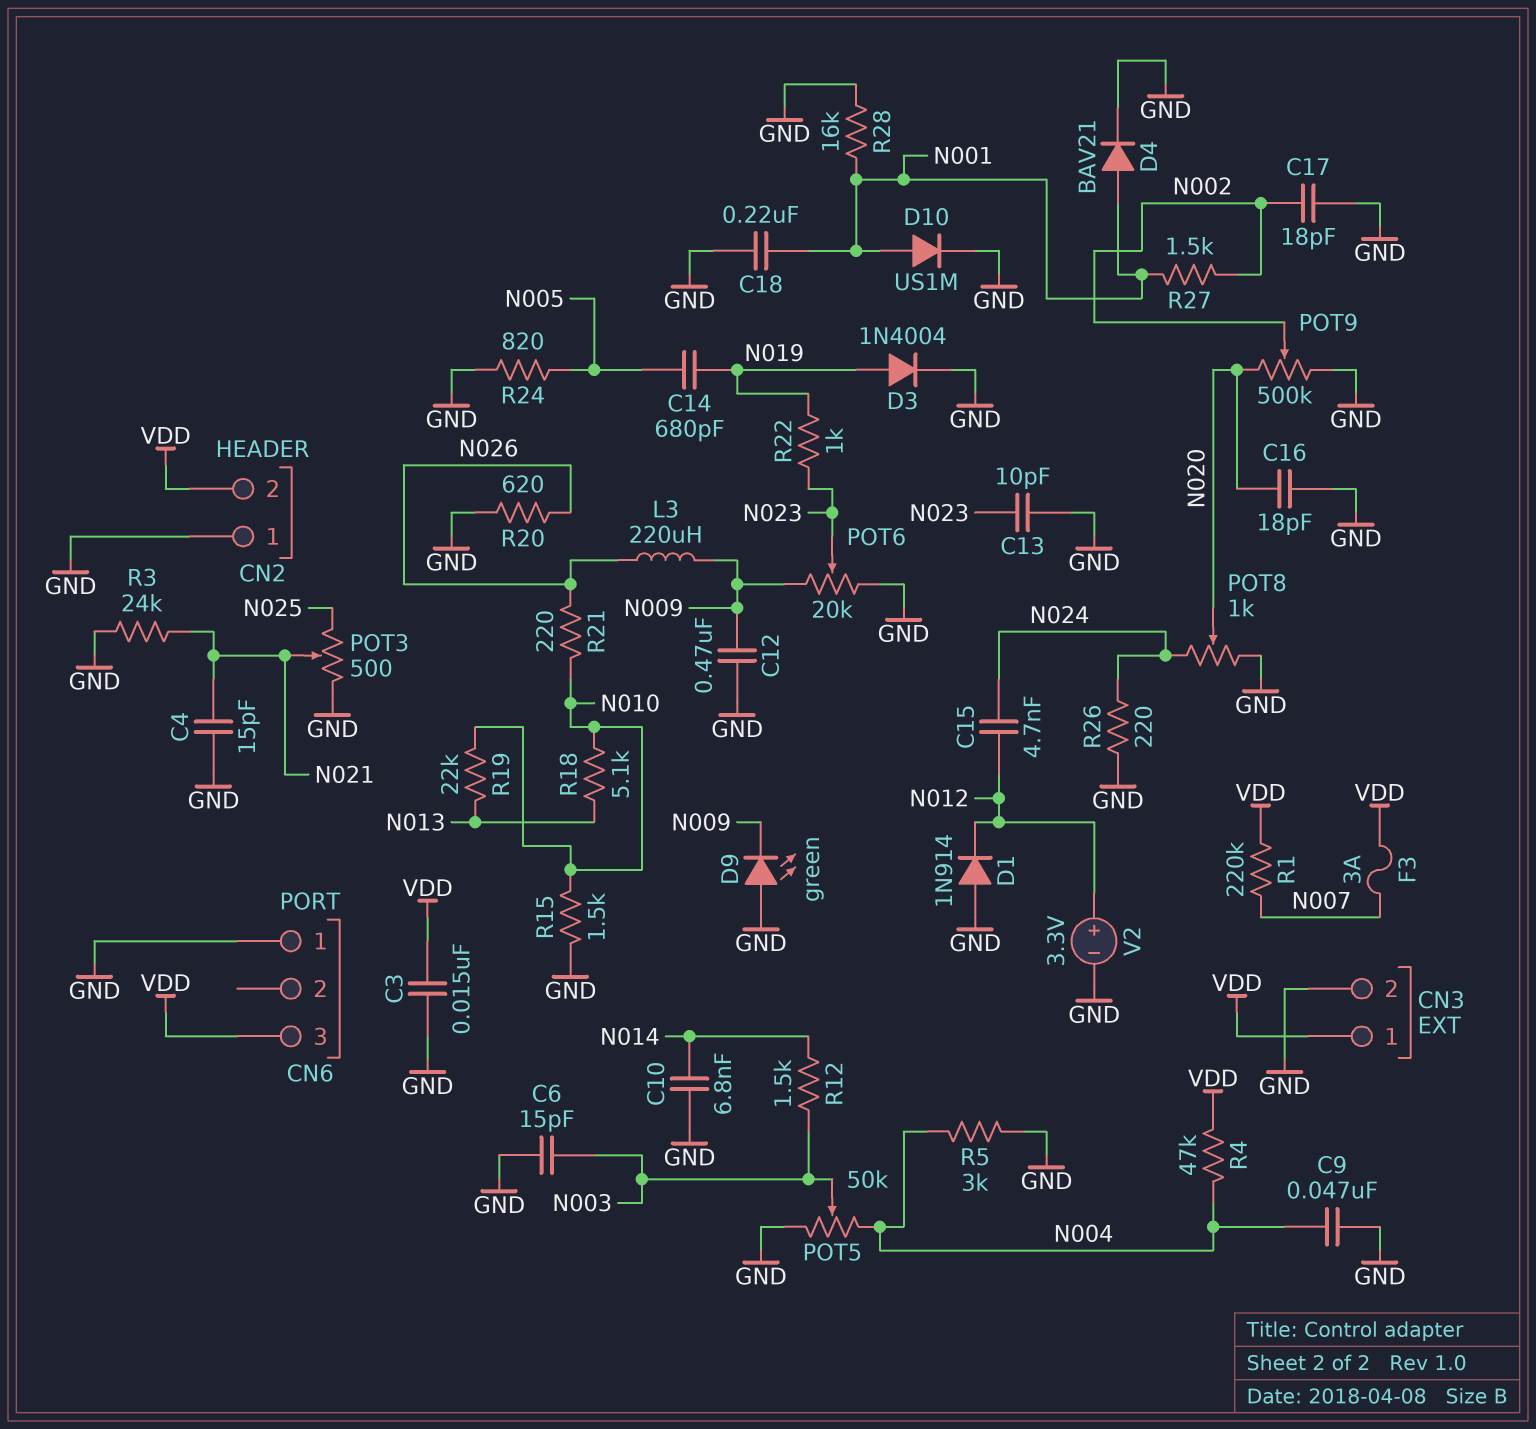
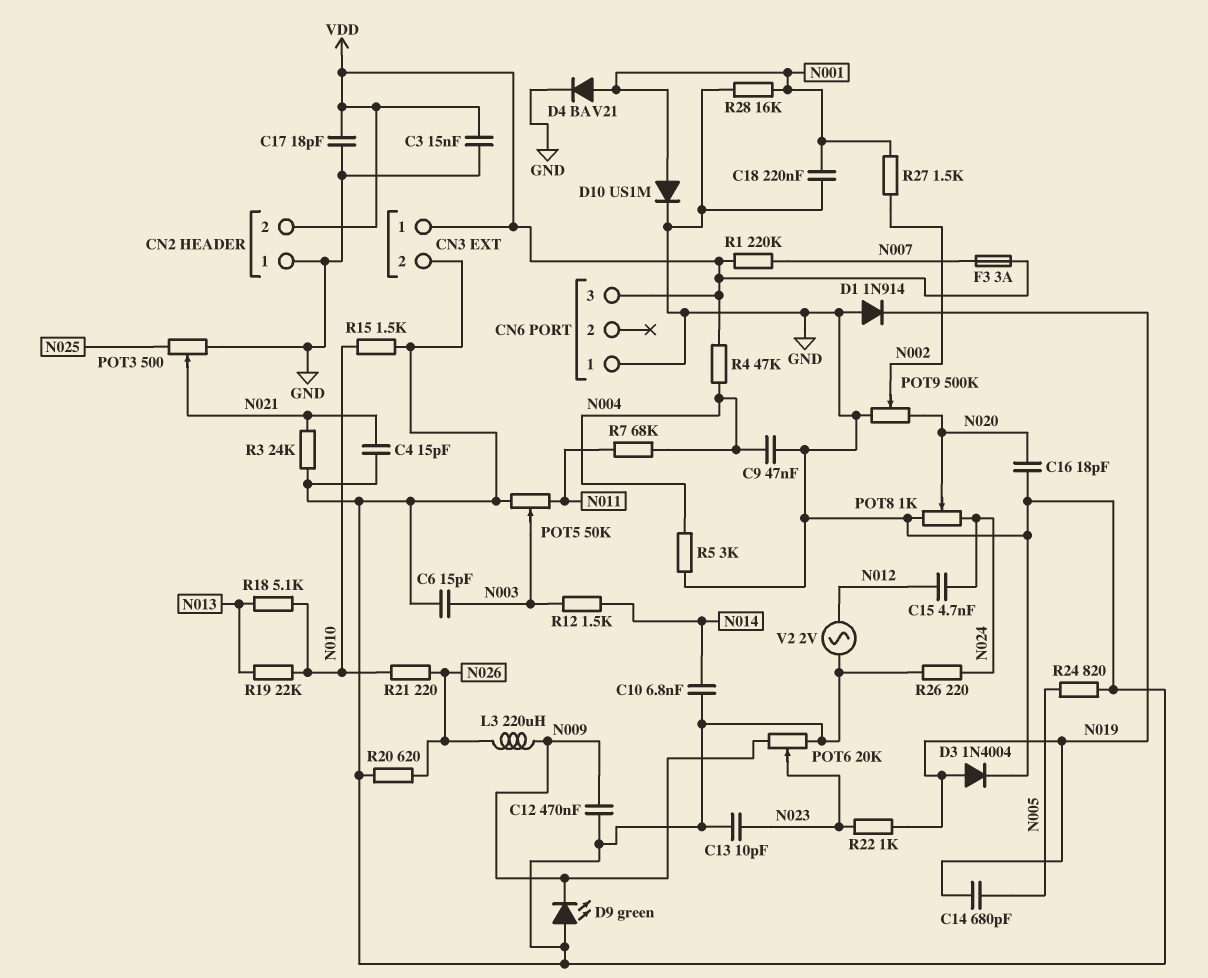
C17: 18pF (GND, N002) -> 18pF (GND, VDD)
D1: diode 1N914 (A GND, K N012) -> diode 1N914 (A GND, K N019)
POT5: 50k (GND, N004, wiper N003) -> 50k (GND, N011, wiper N003)
R7: none -> 68k (N004, N011)
V2: 3.3V (plus N012, minus GND) -> AC 2V (GND, N012)

